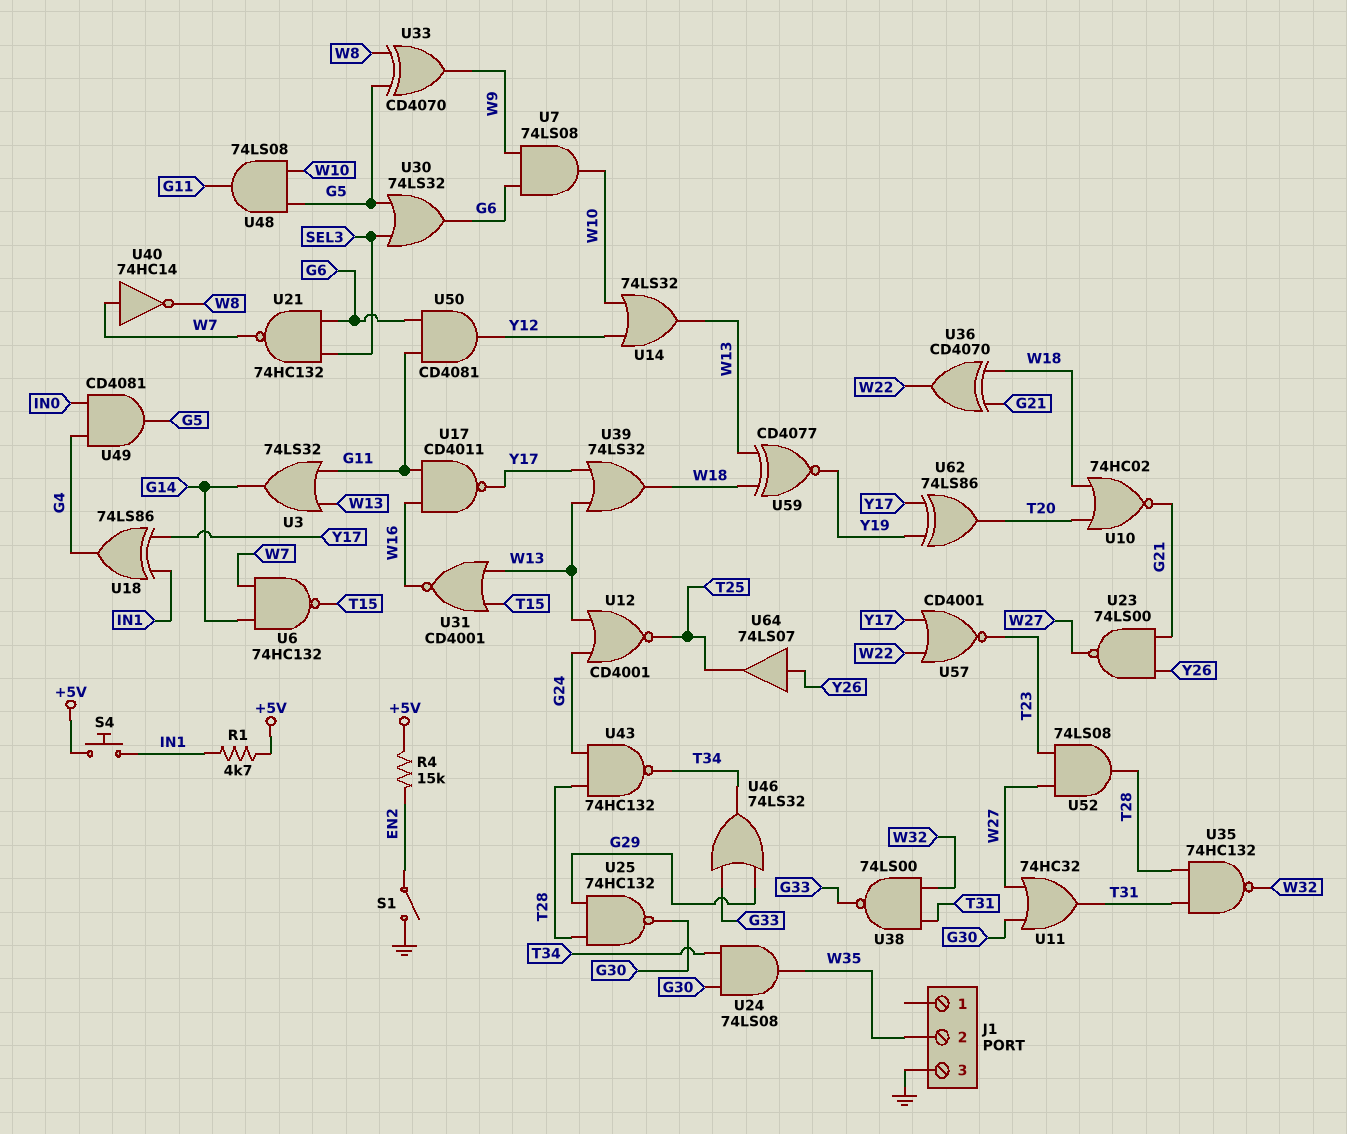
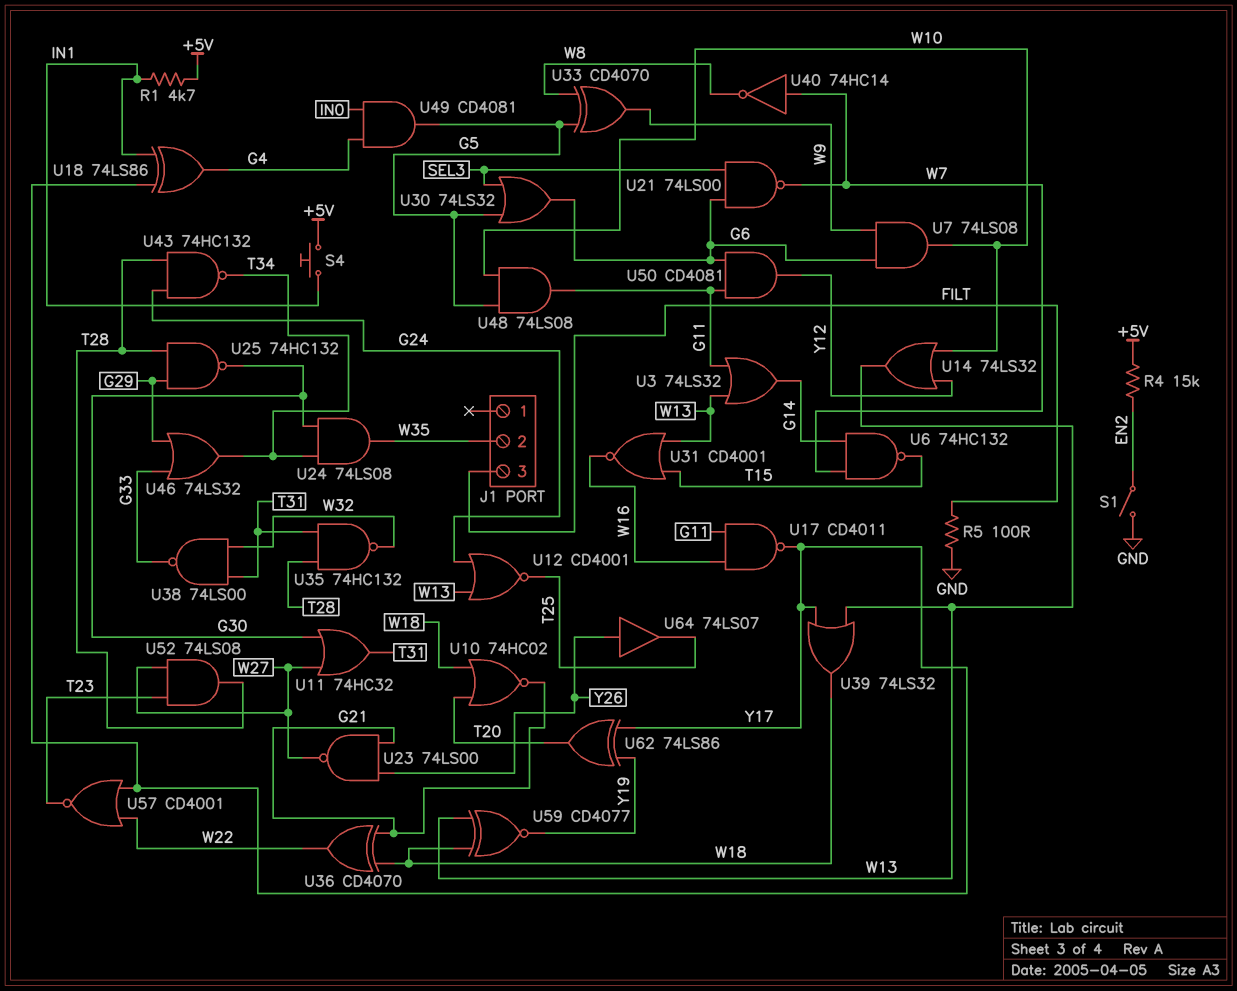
J1 pin 3: GND -> FILT
R5: none -> 100 (FILT, GND)
U21: NAND 74HC132 (in G6, in SEL3, out W7) -> NAND 74LS00 (in G6, in SEL3, out W7)

